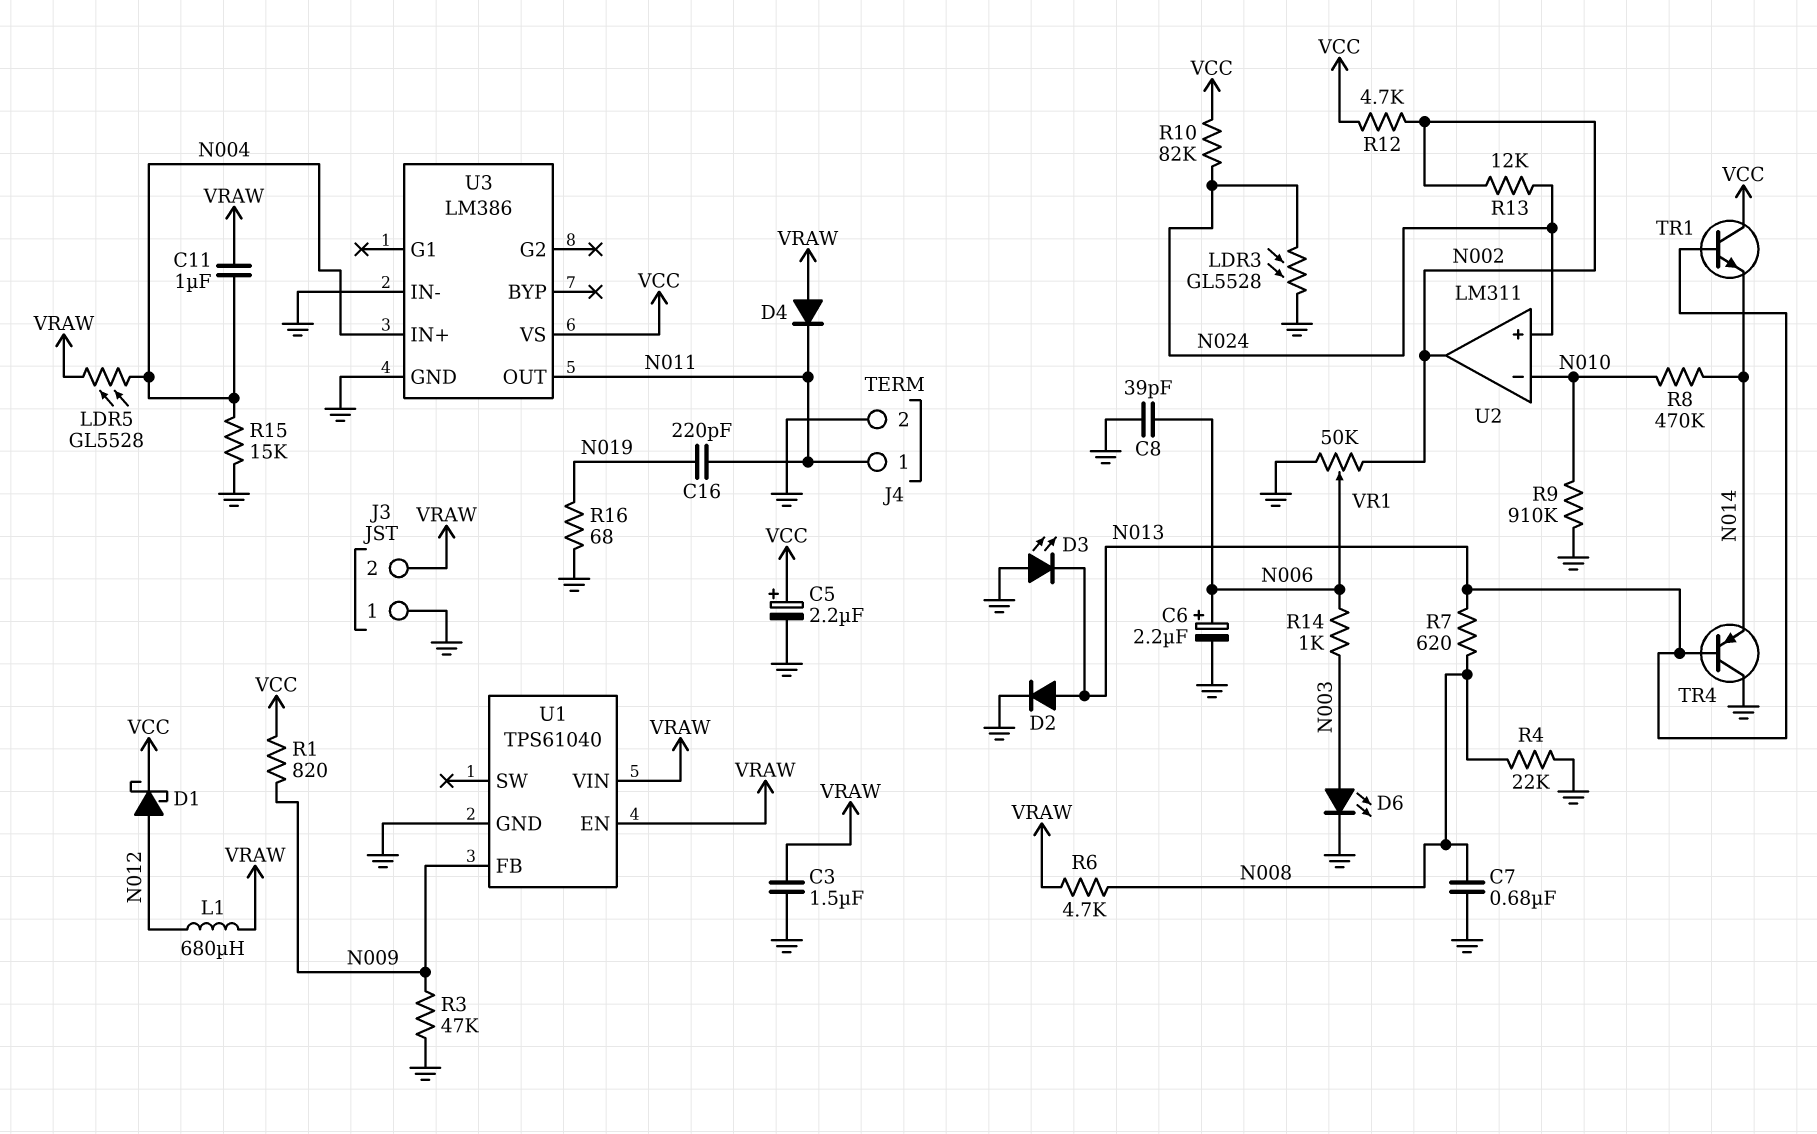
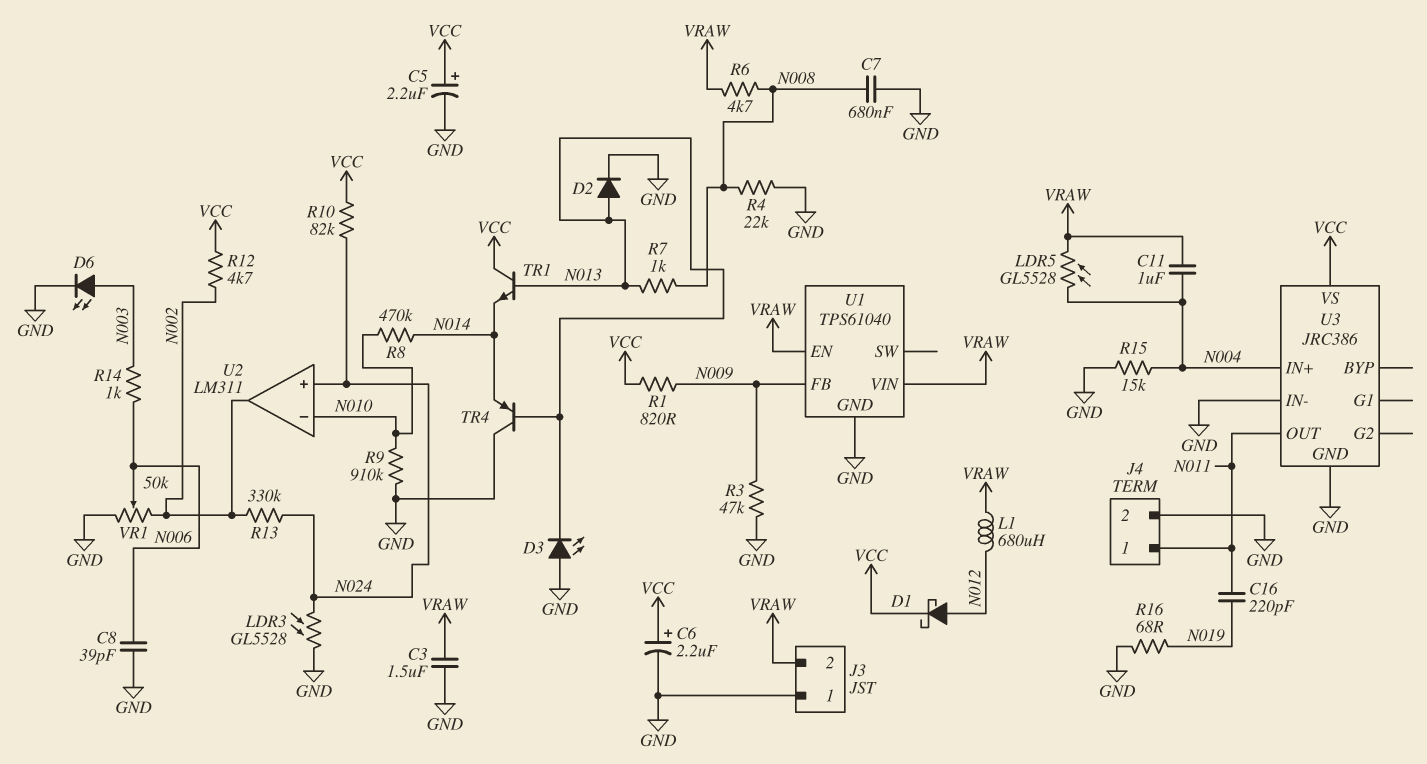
C6: 2.2uF (plus N006, minus GND) -> 2.2uF (plus VCC, minus GND)
D4: diode (A VRAW, K N011) -> none
R7: 620 (N008, N013) -> 1k (N008, N013)
R13: 12k (N002, N024) -> 330k (N002, N024)
U3: LM386 -> JRC386

